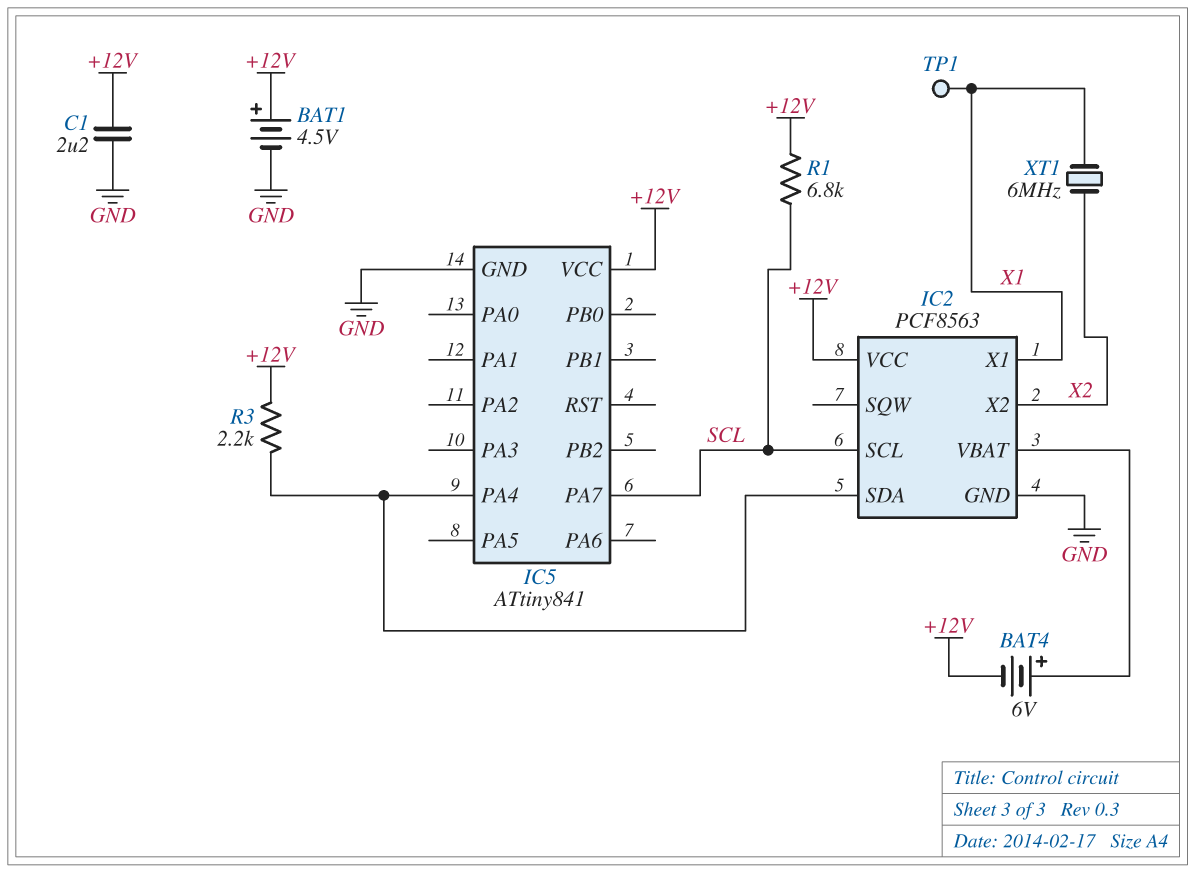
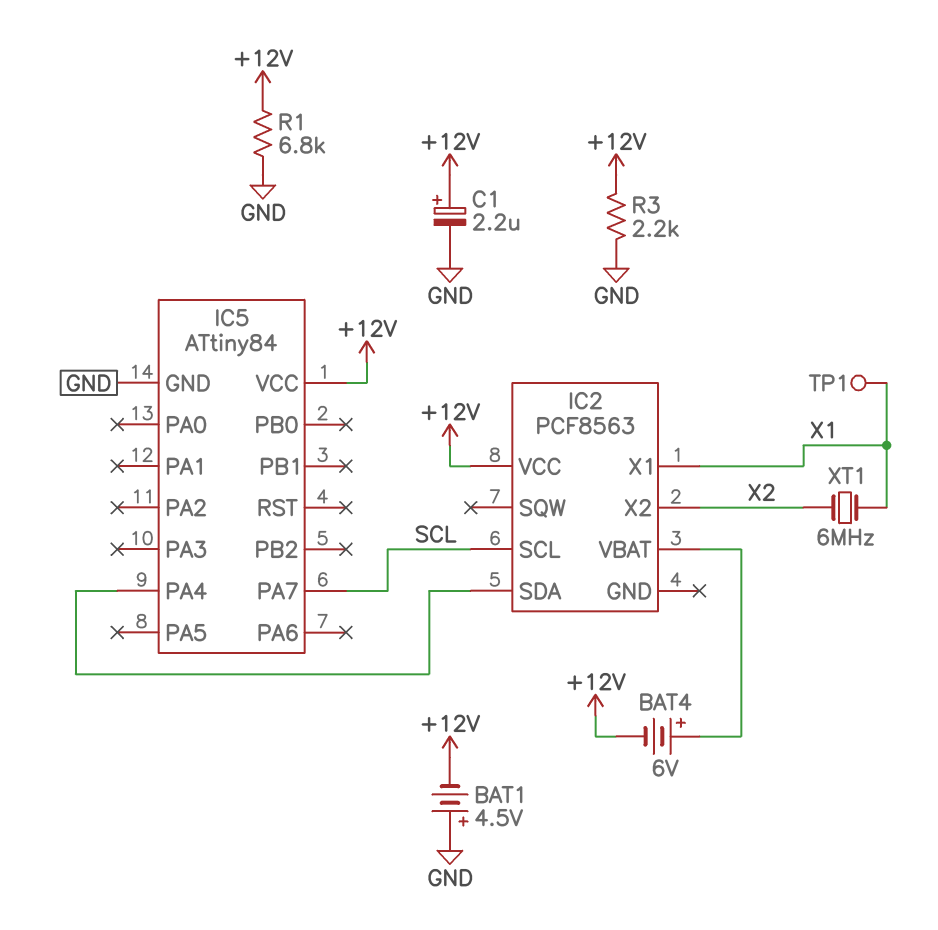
BAT1: 4.5V (plus +12V, minus GND) -> 4.5V (plus GND, minus +12V)
C1: 2.2uF (+12V, GND) -> 2.2uF (plus +12V, minus GND)
IC2 pin GND: GND -> none
IC5: ATtiny841 -> ATtiny84
R1: 6.8k (+12V, SCL) -> 6.8k (+12V, GND)
R3: 2.2k (+12V, IC2/SDA) -> 2.2k (+12V, GND)

